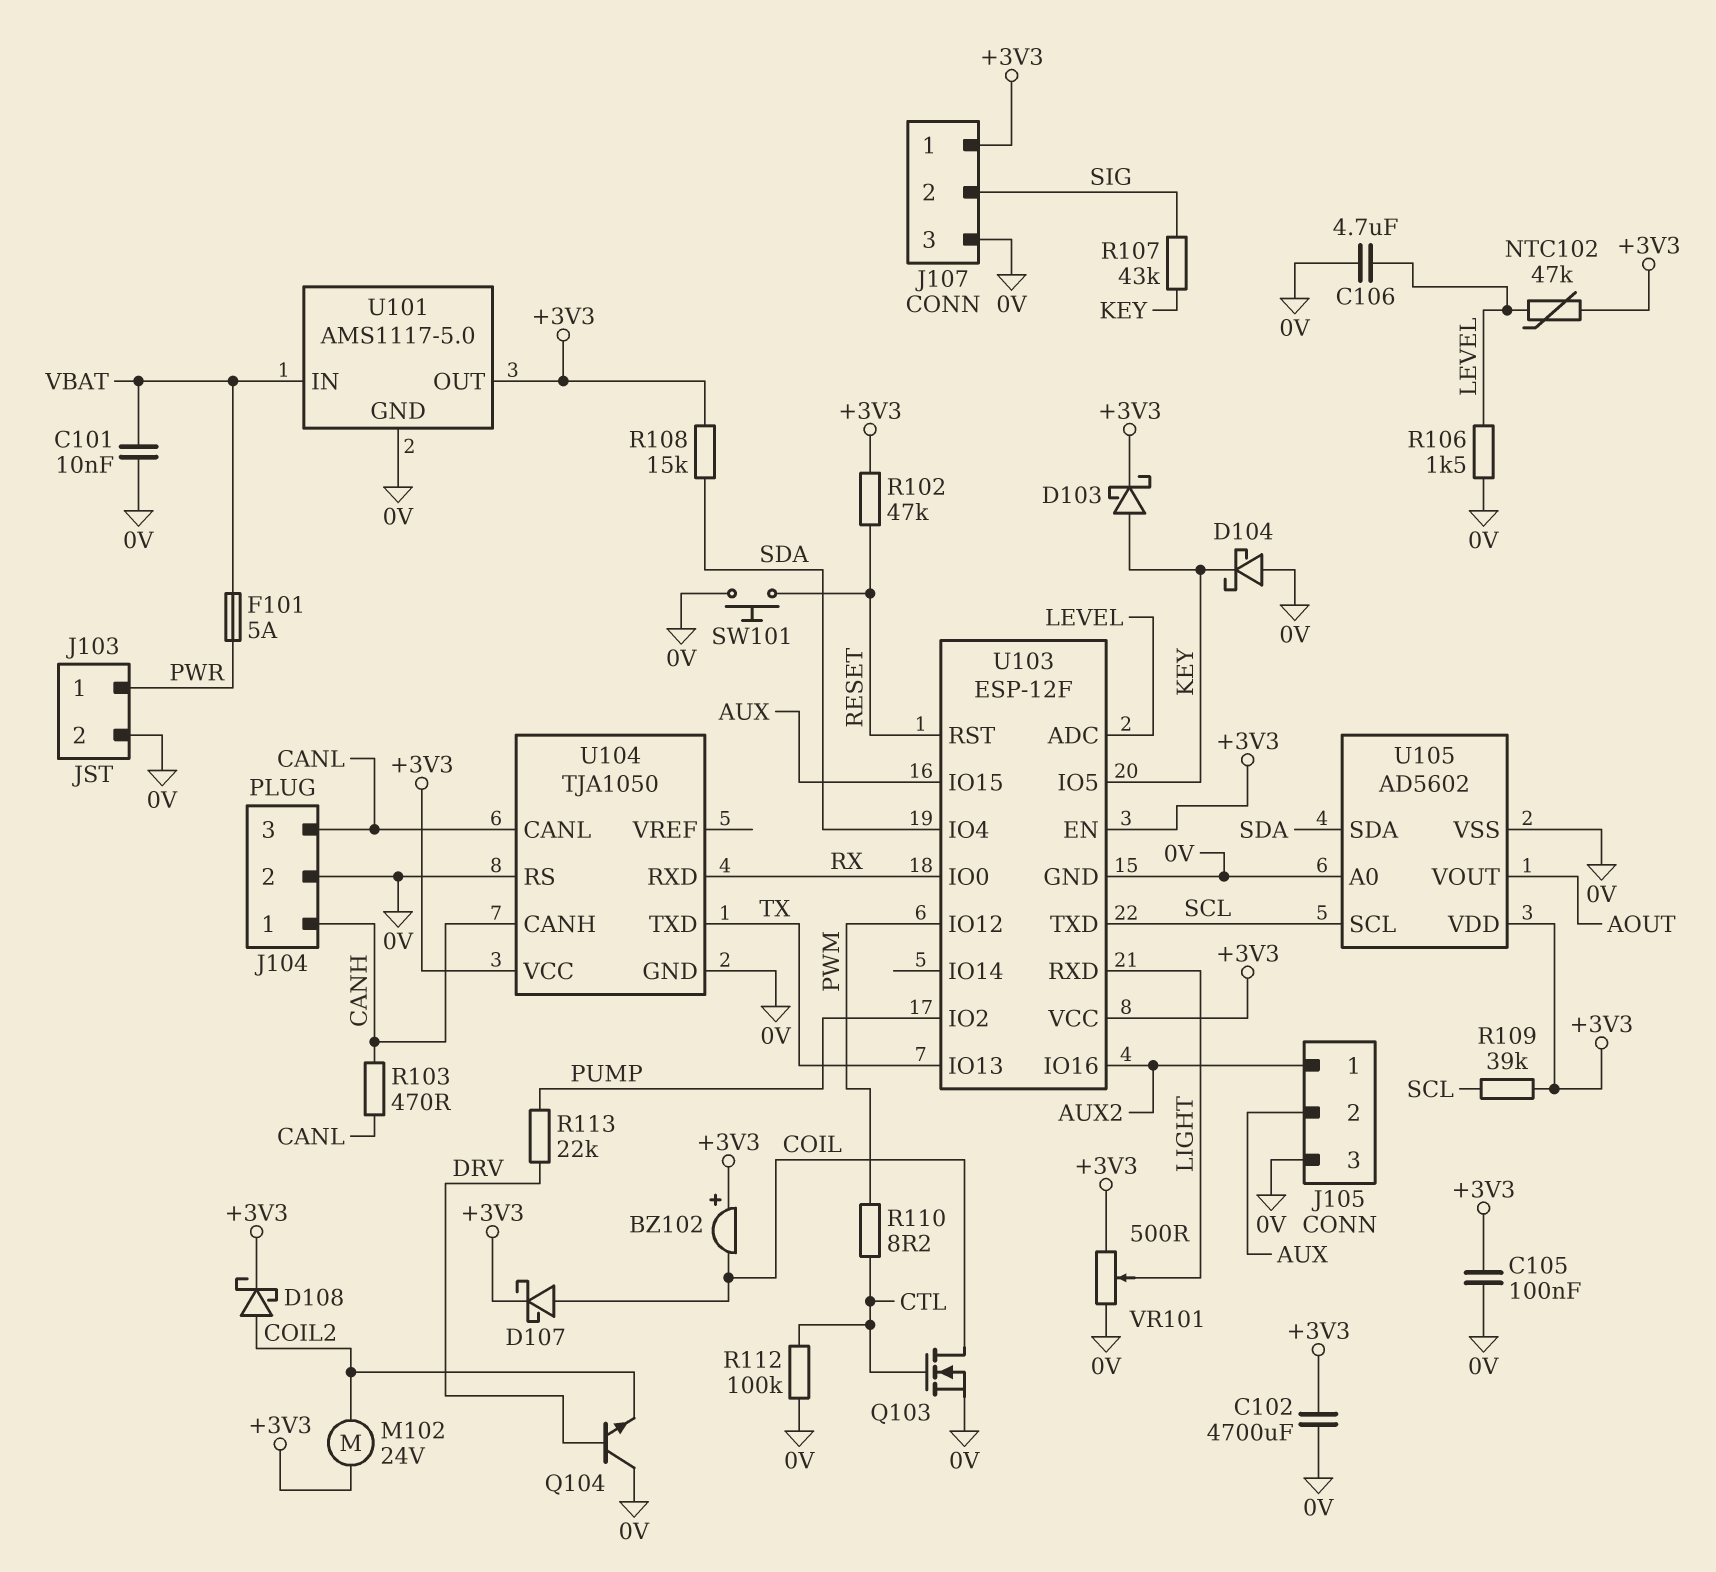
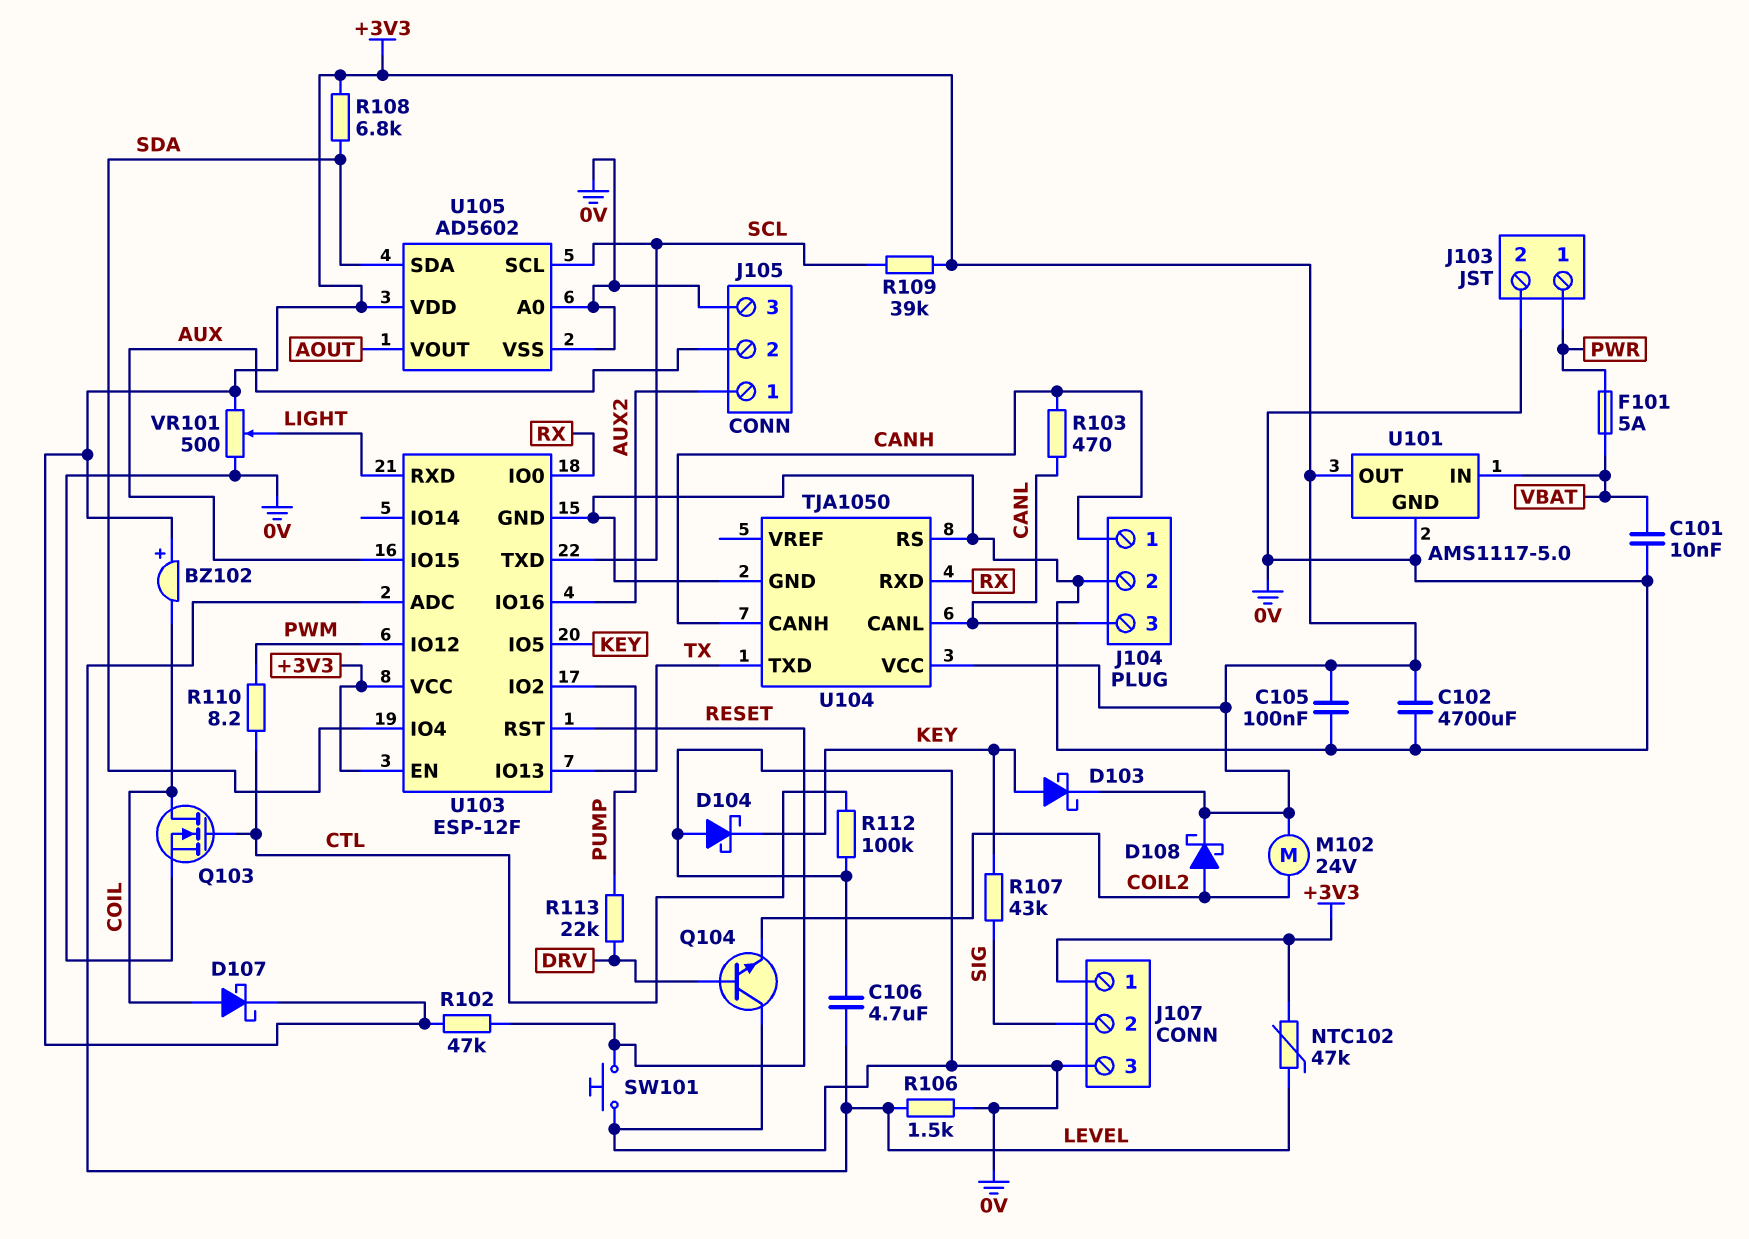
R108: 15k (+3V3, SDA) -> 6.8k (+3V3, SDA)

